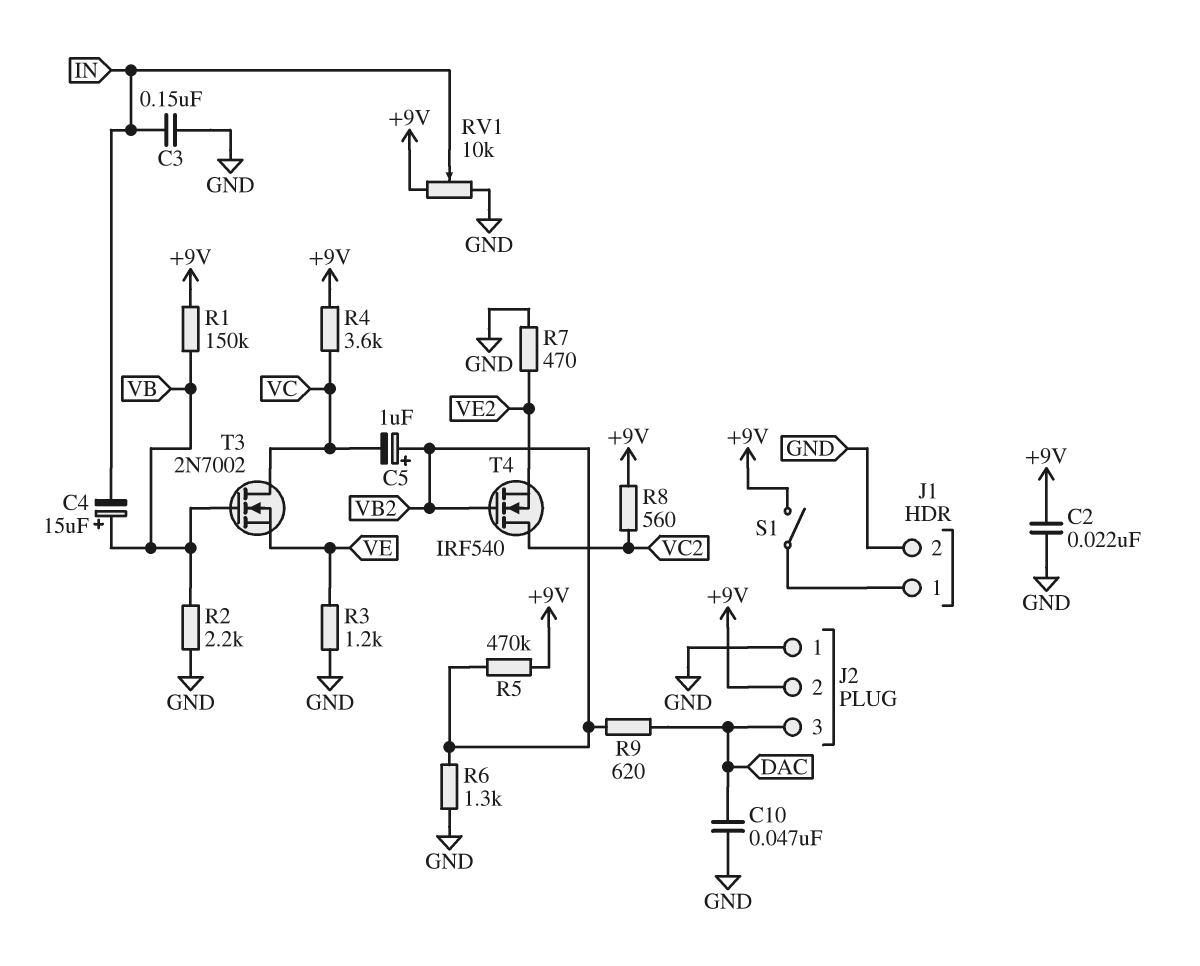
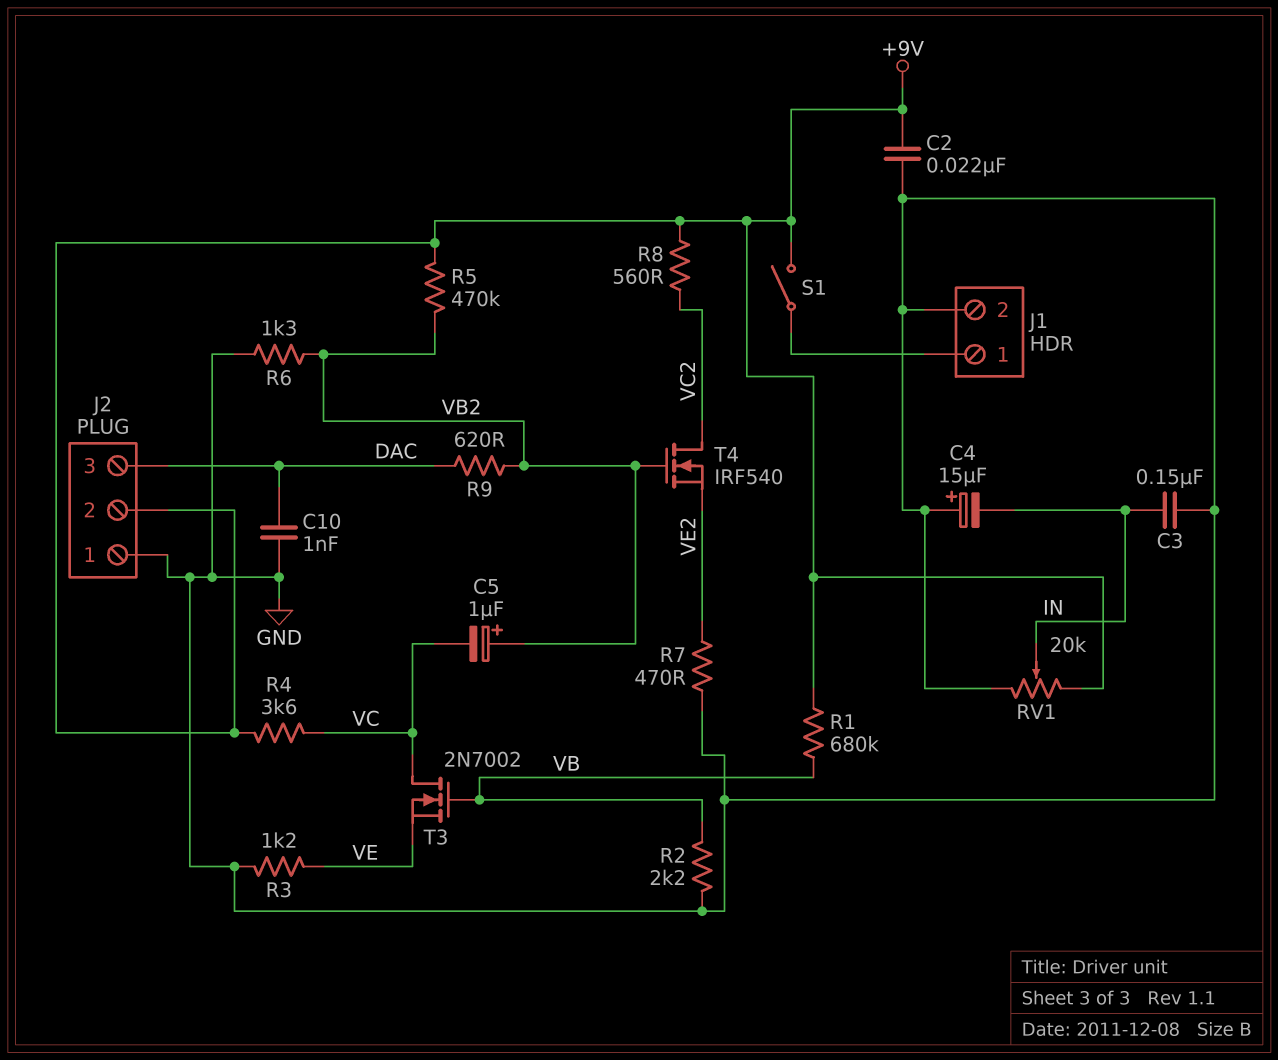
C4: 15uF (plus VB, minus IN) -> 15uF (plus GND, minus IN)
C10: 47nF (DAC, GND) -> 1nF (DAC, GND)
R1: 150k (+9V, VB) -> 680k (+9V, VB)
RV1: 10k (+9V, GND, wiper IN) -> 20k (+9V, GND, wiper IN)

